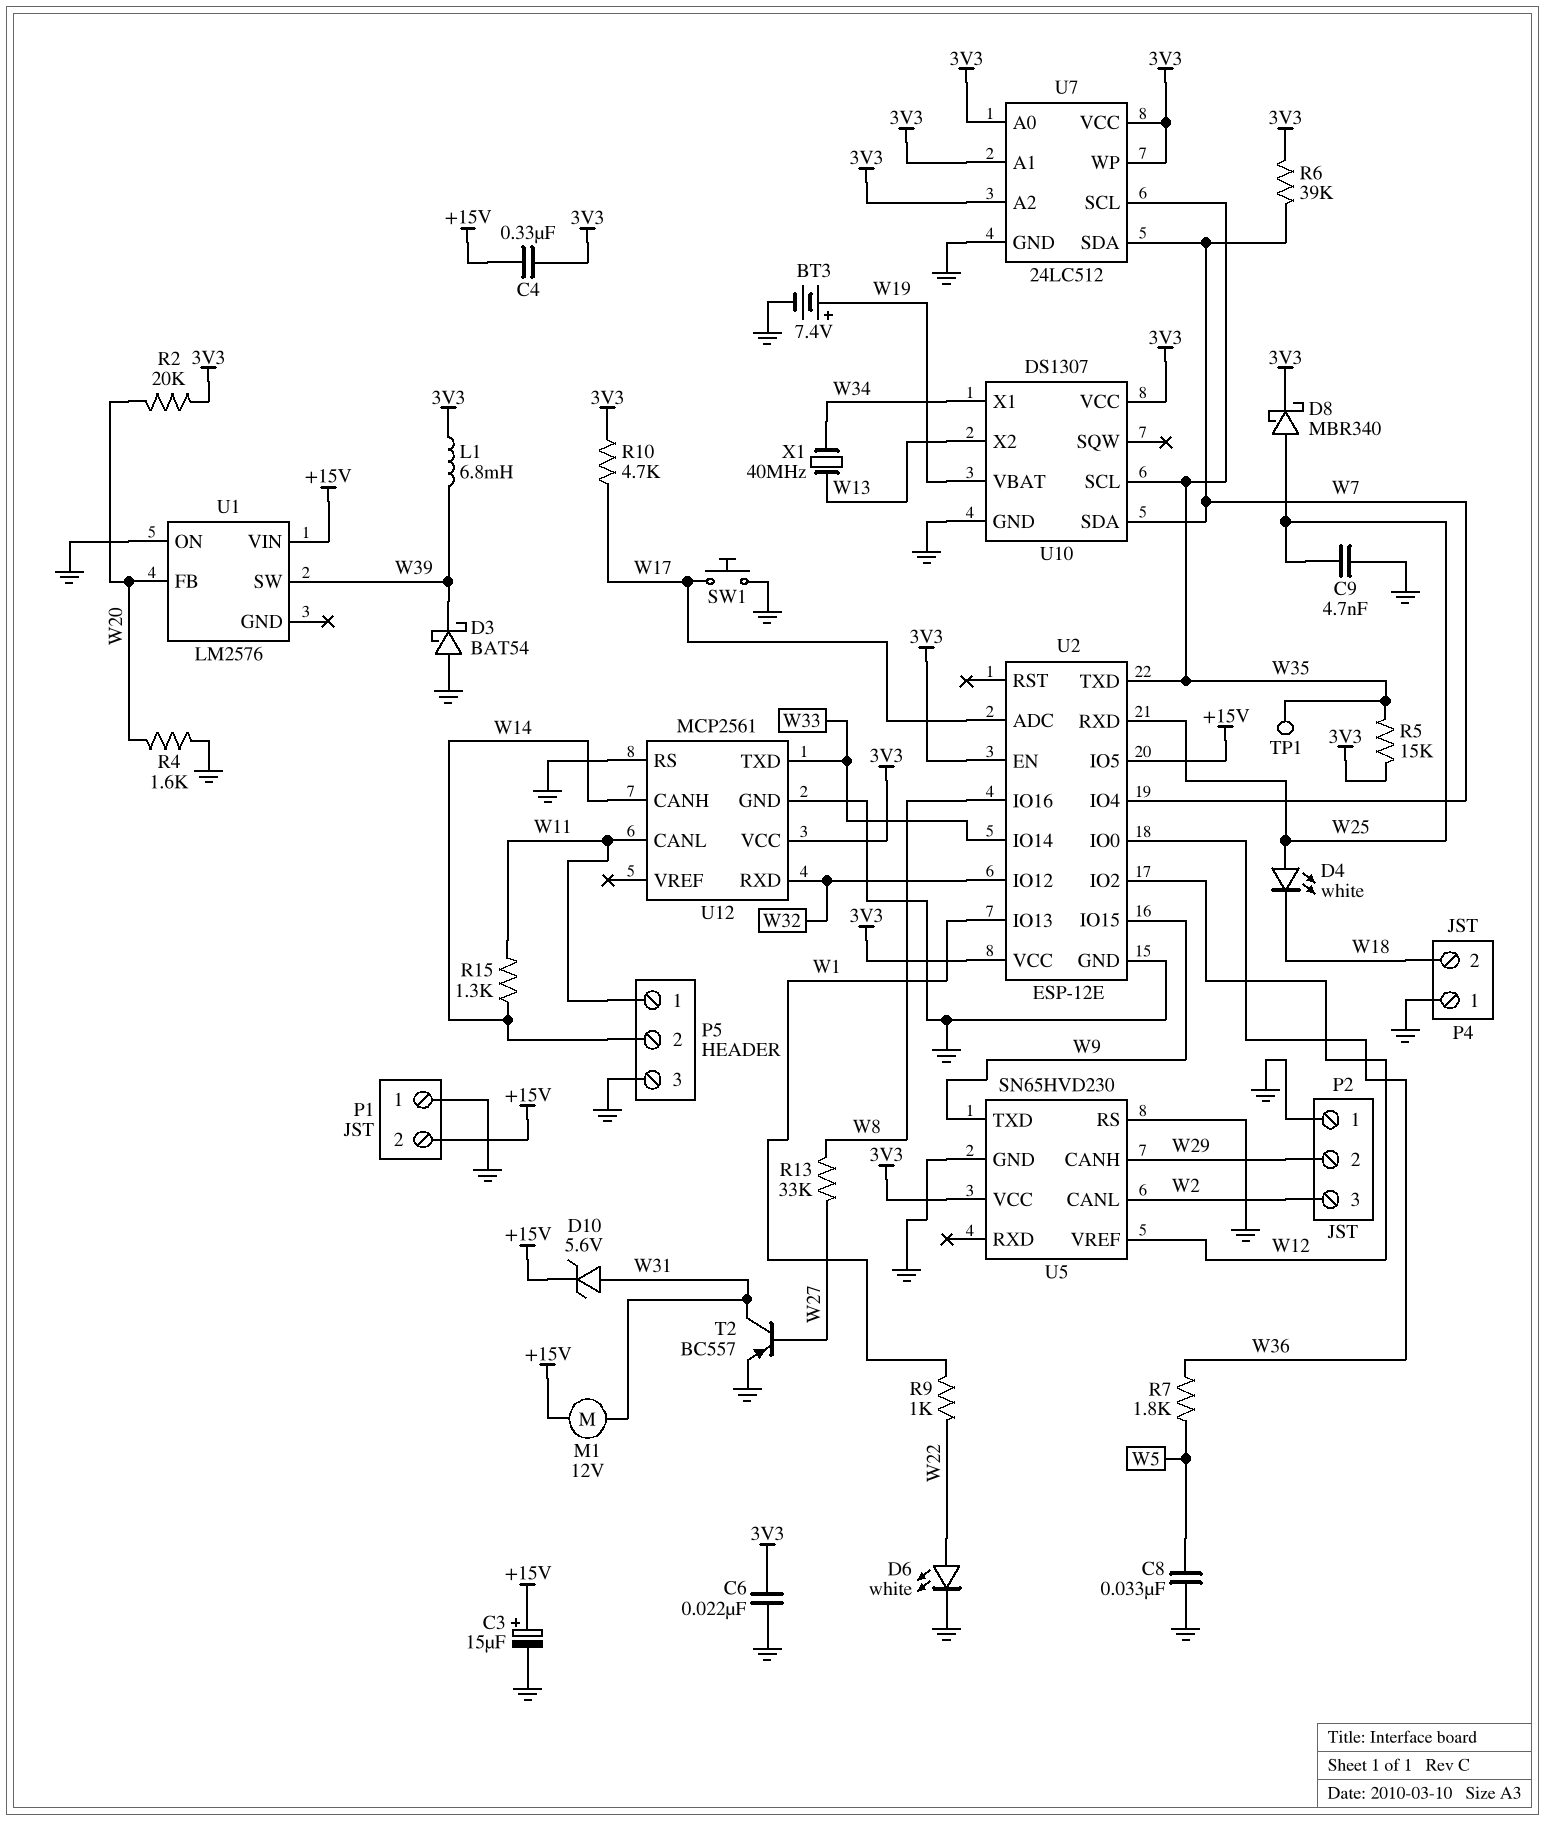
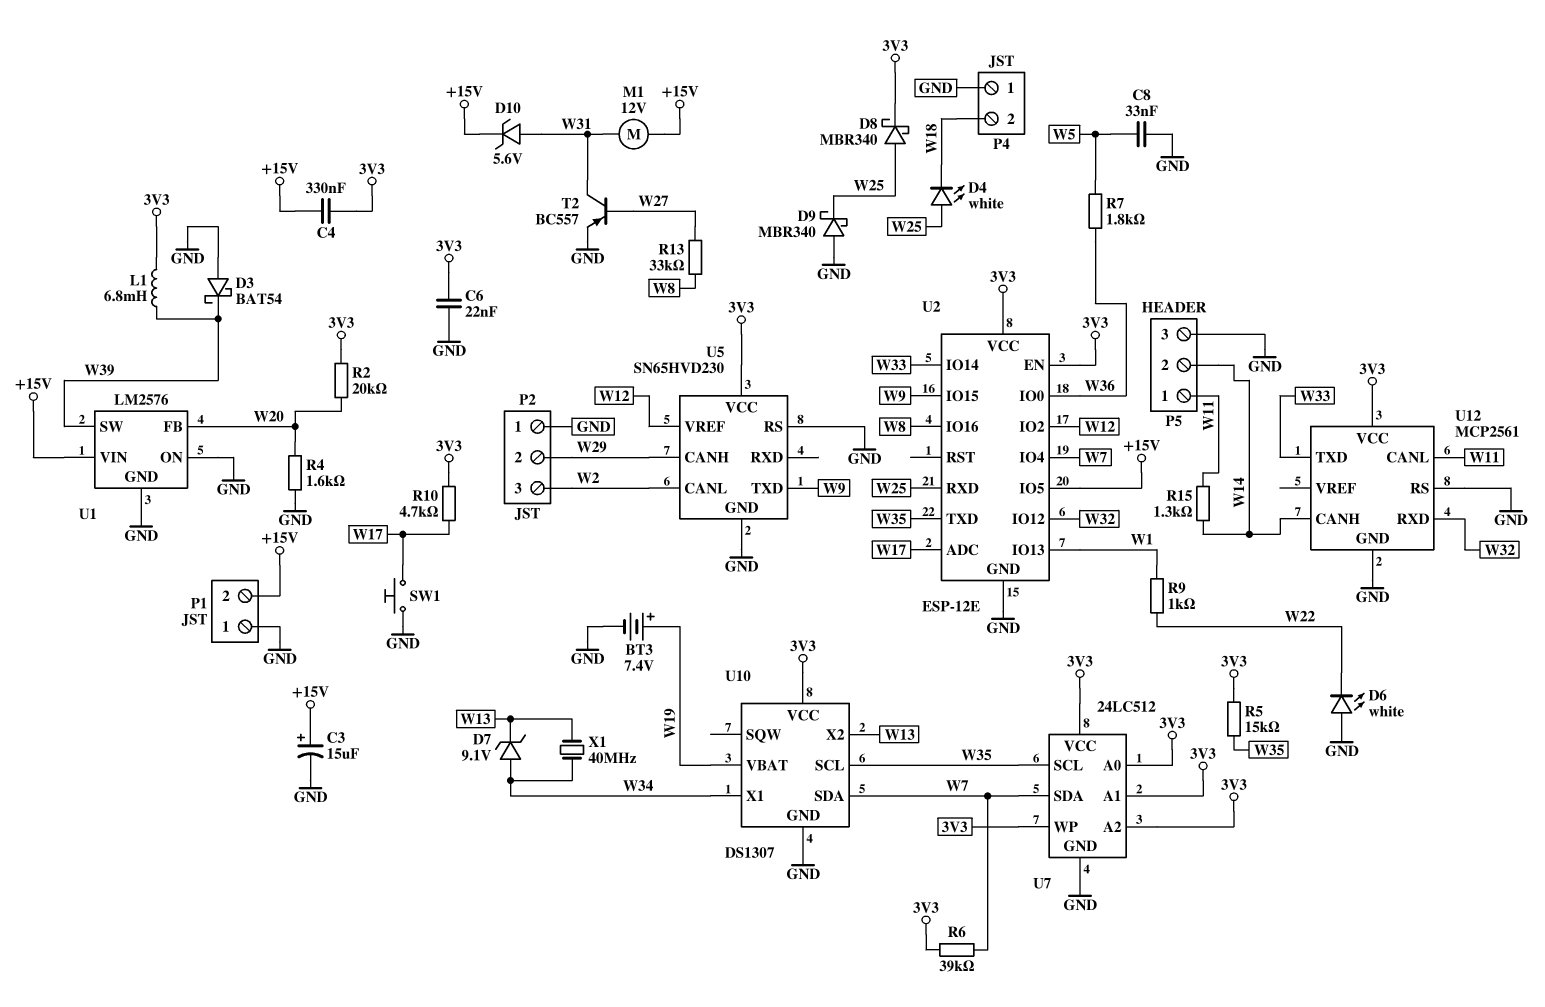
C9: 4.7nF (GND, W25) -> none
D6: LED white (A W22, K GND) -> LED white (A GND, K W22)
D7: none -> zener 9.1V (A W34, K W13)
D9: none -> schottky MBR340 (A GND, K W25)
TP1: test point (W35) -> none
U1 pin GND: none -> GND

